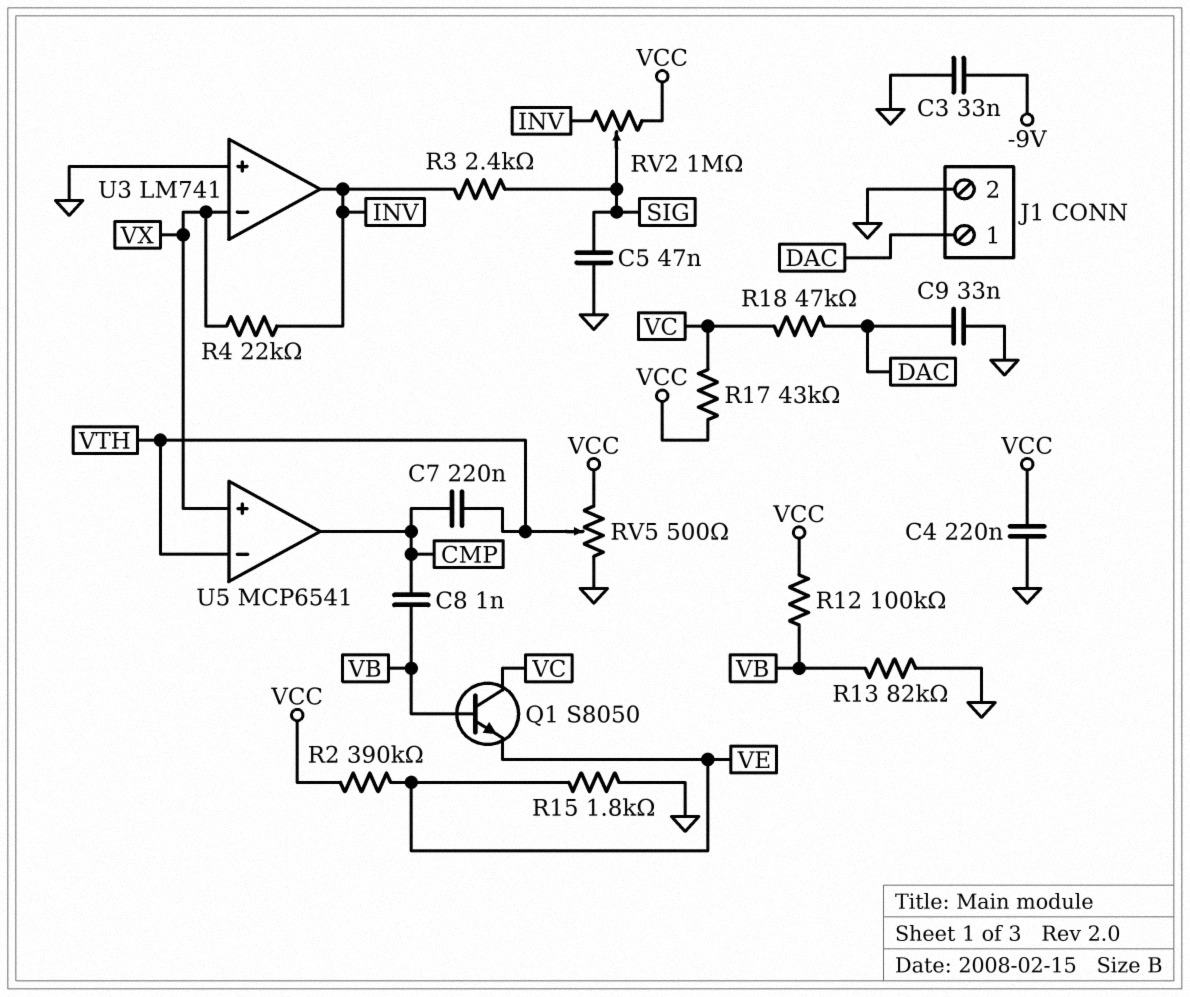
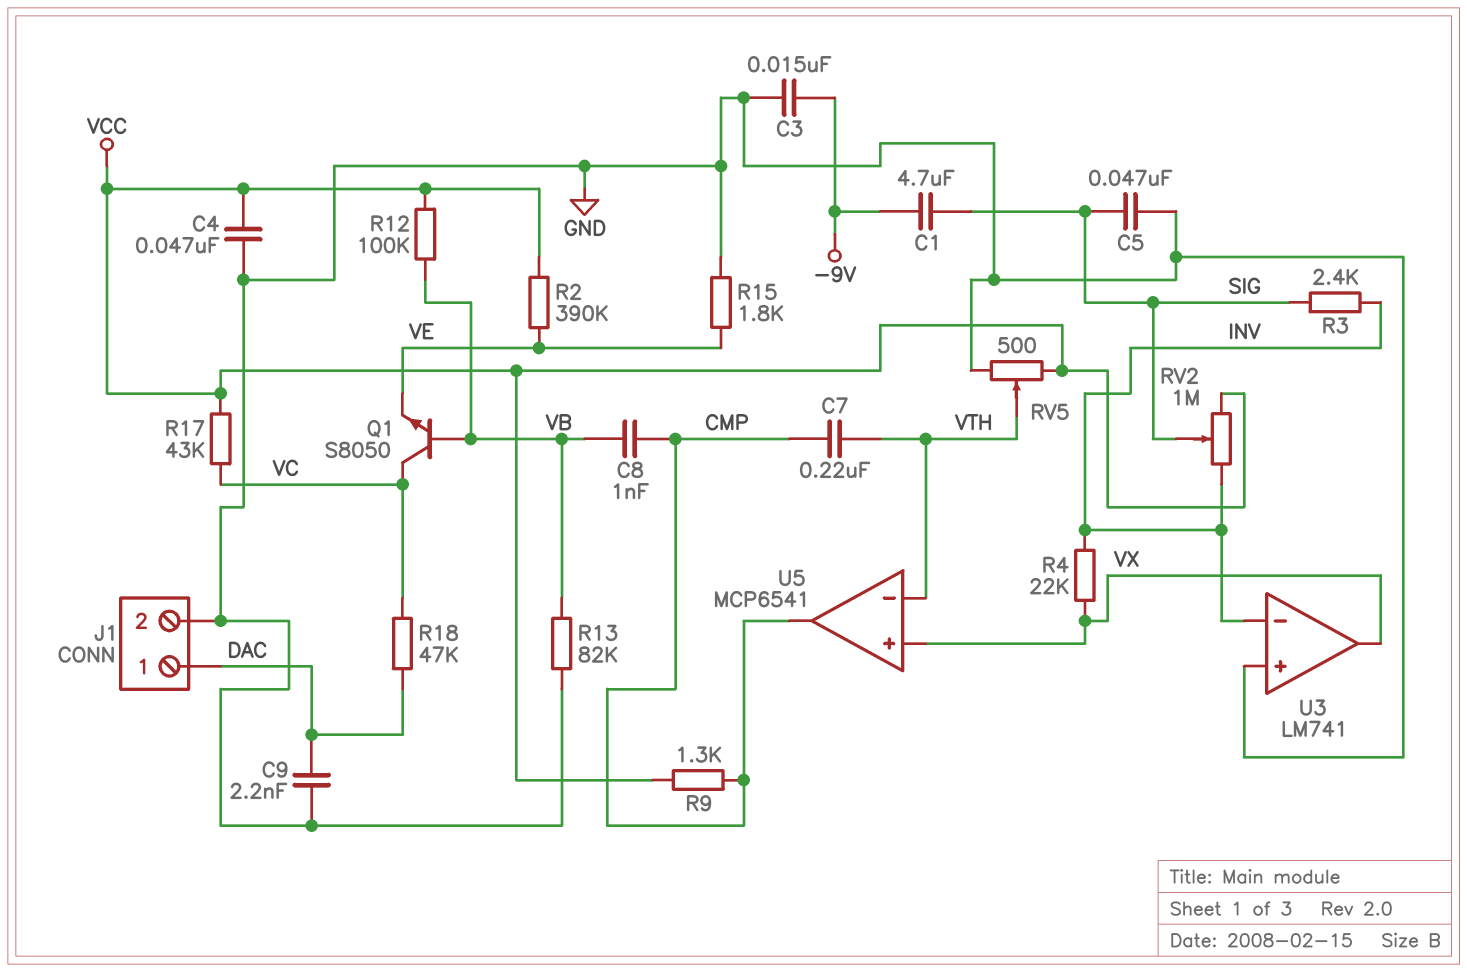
C1: none -> 4.7uF (-9V, SIG)
C3: 33nF (-9V, GND) -> 15nF (-9V, GND)
C4: 220nF (GND, VCC) -> 47nF (GND, VCC)
C9: 33nF (DAC, GND) -> 2.2nF (DAC, GND)
R9: none -> 1.3k (CMP, VCC)
U3 pin in-: VX -> INV
U3 pin out: INV -> VX

